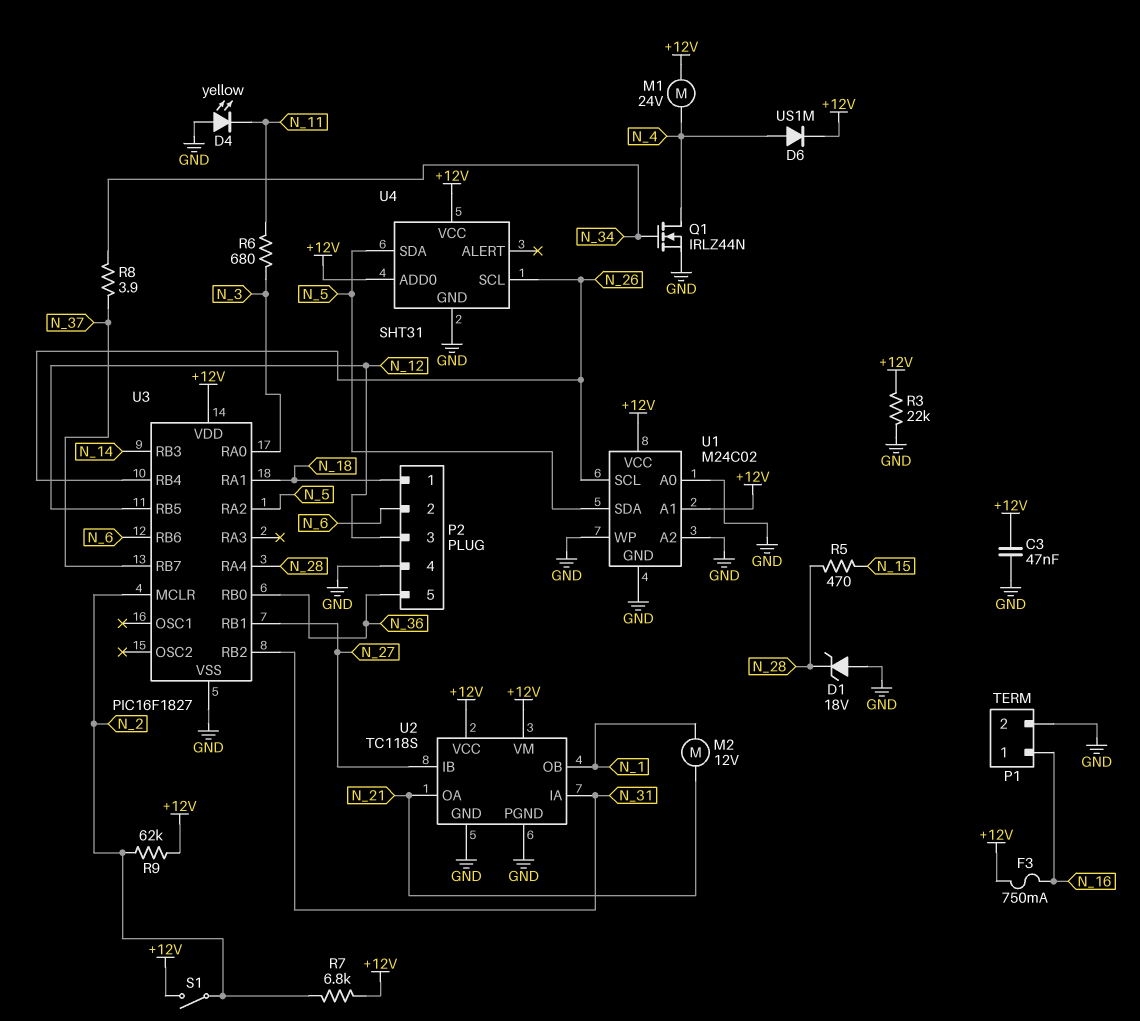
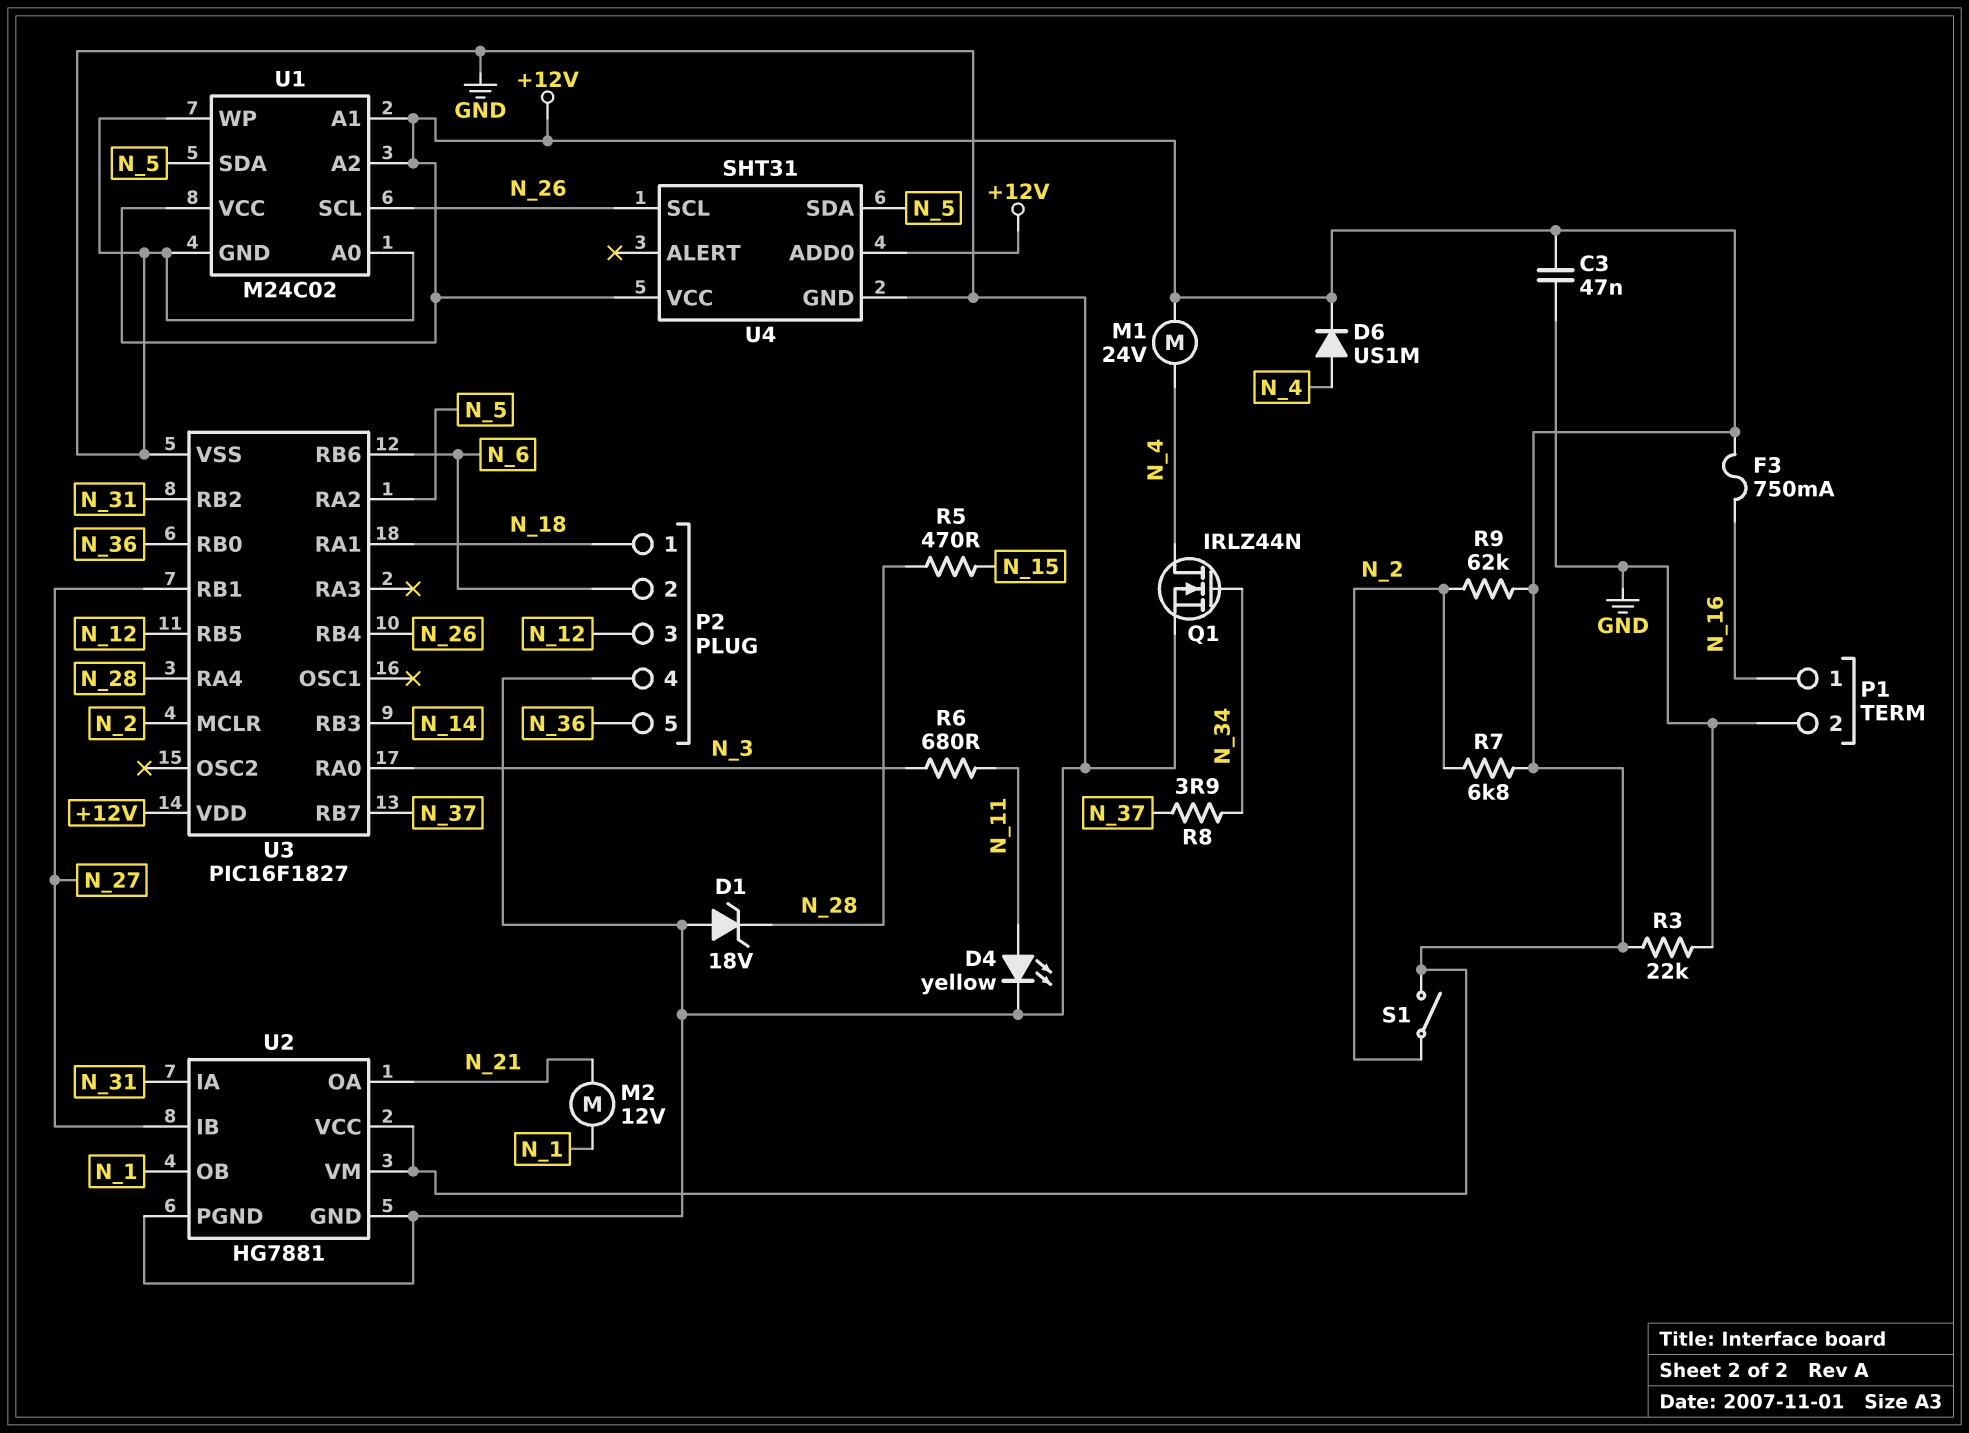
D4: LED yellow (A GND, K N_11) -> LED yellow (A N_11, K GND)
U1 pin A2: GND -> +12V
U2: TC118S -> HG7881

